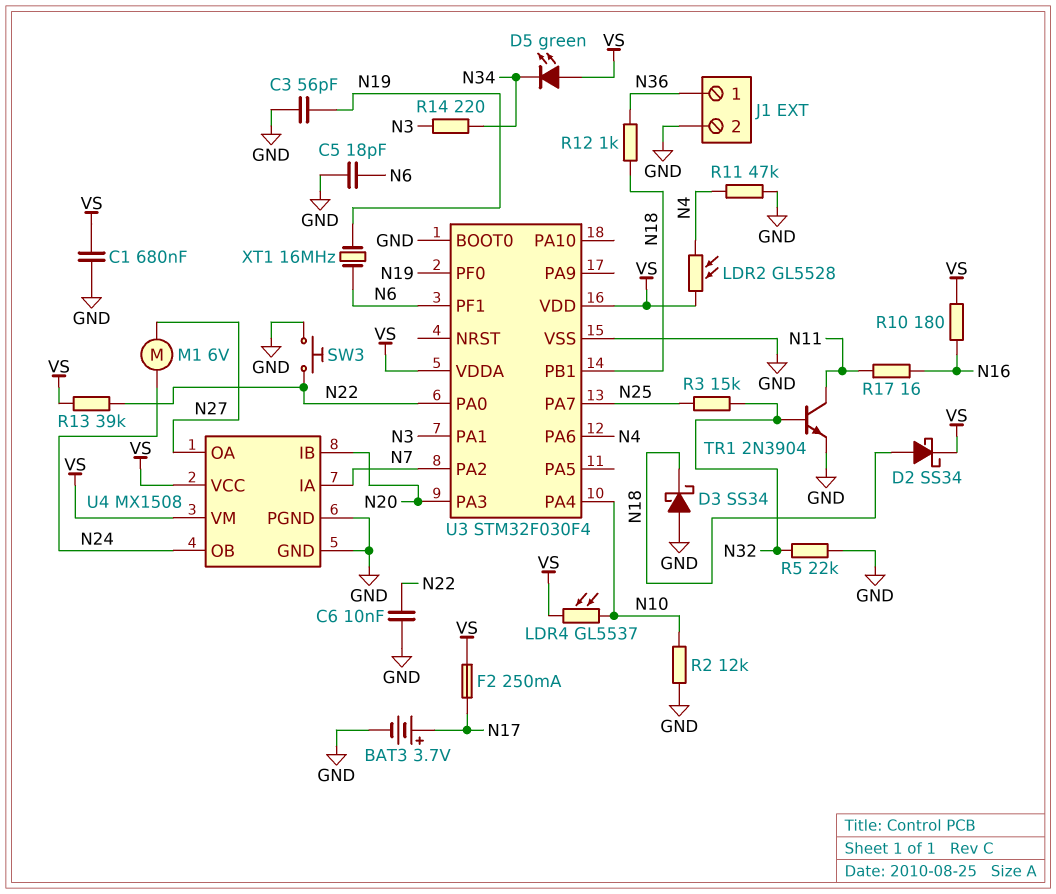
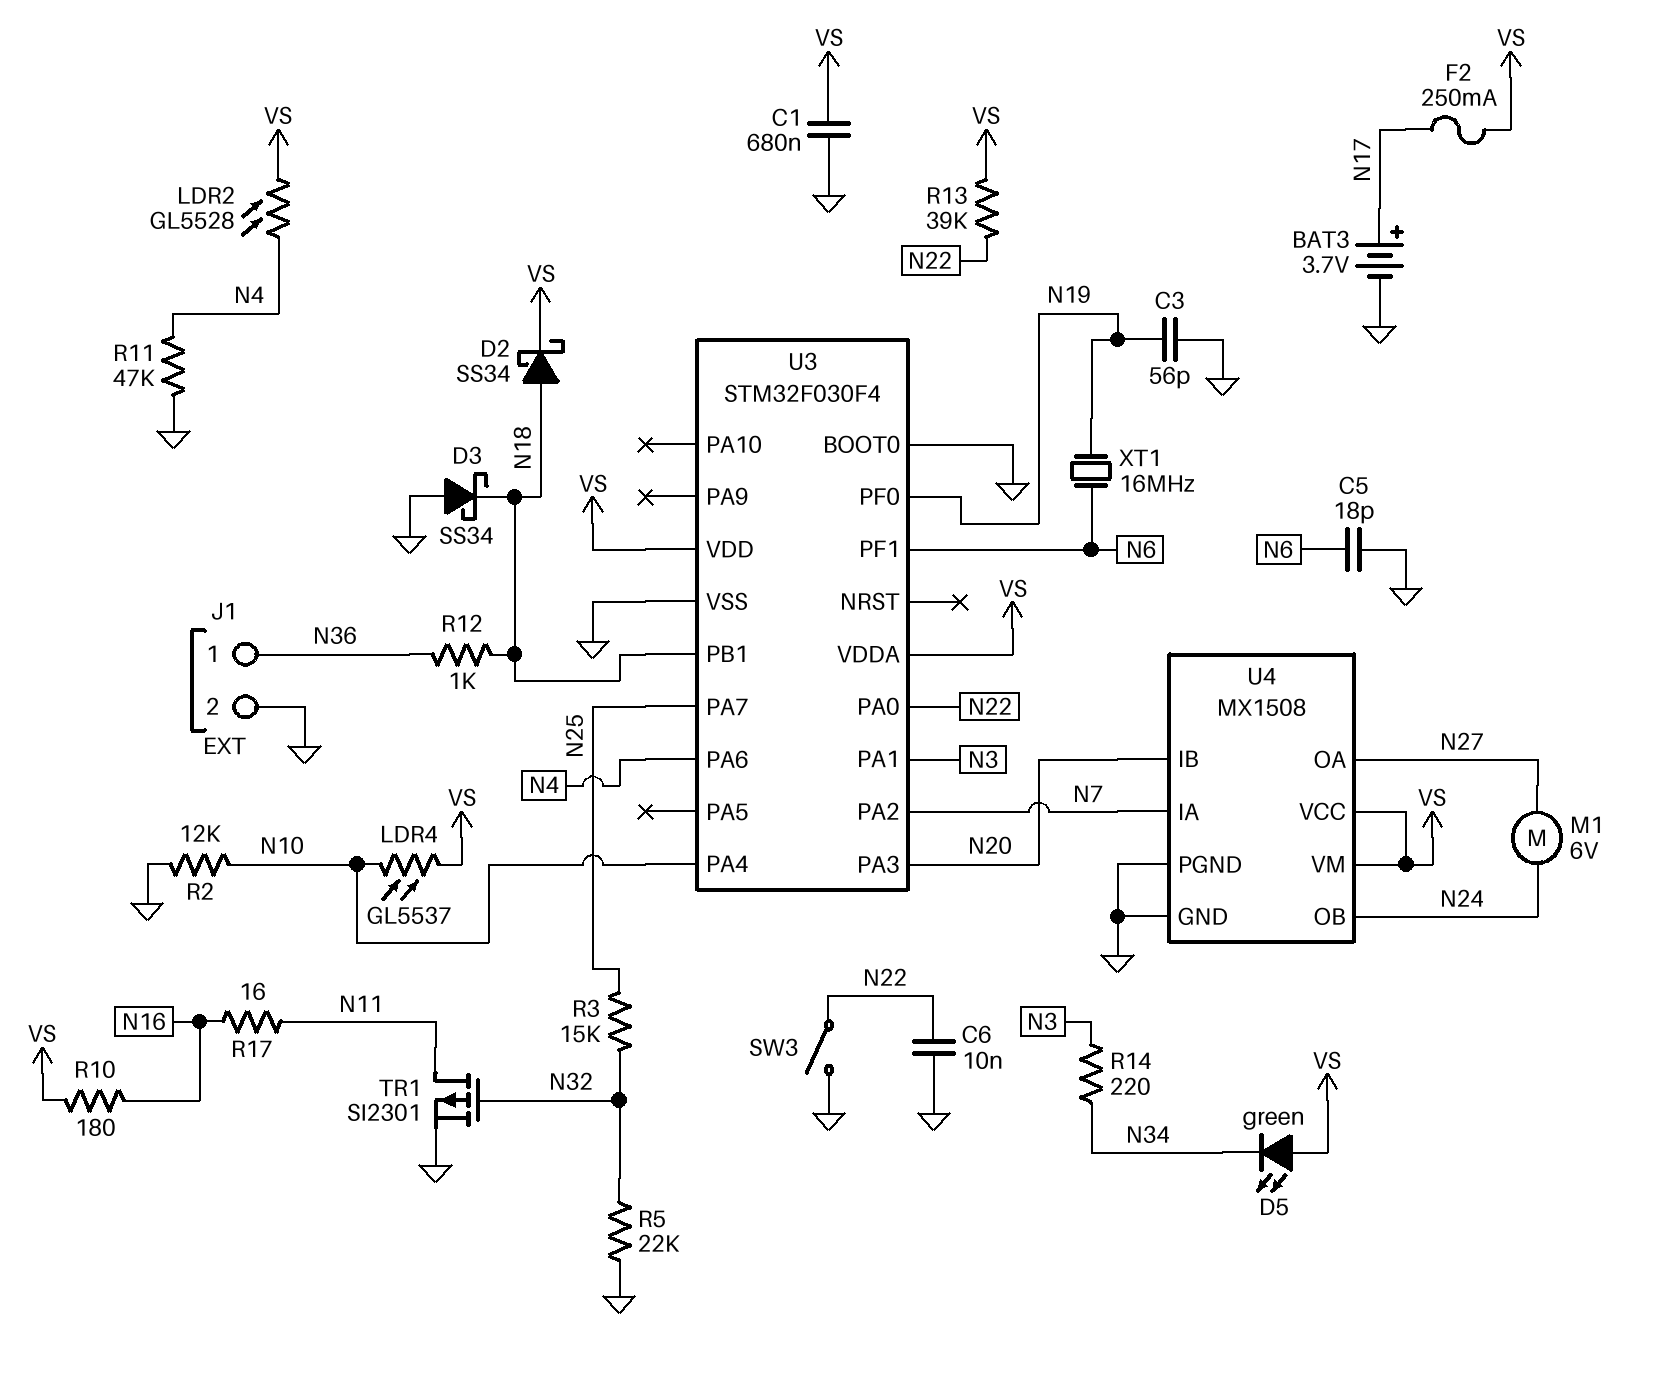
SW3: button (GND, N22) -> switch (GND, N22)
TR1: NPN 2N3904 (B N32, C N11, E GND) -> PMOS SI2301 (G N32, D N11, S GND)

